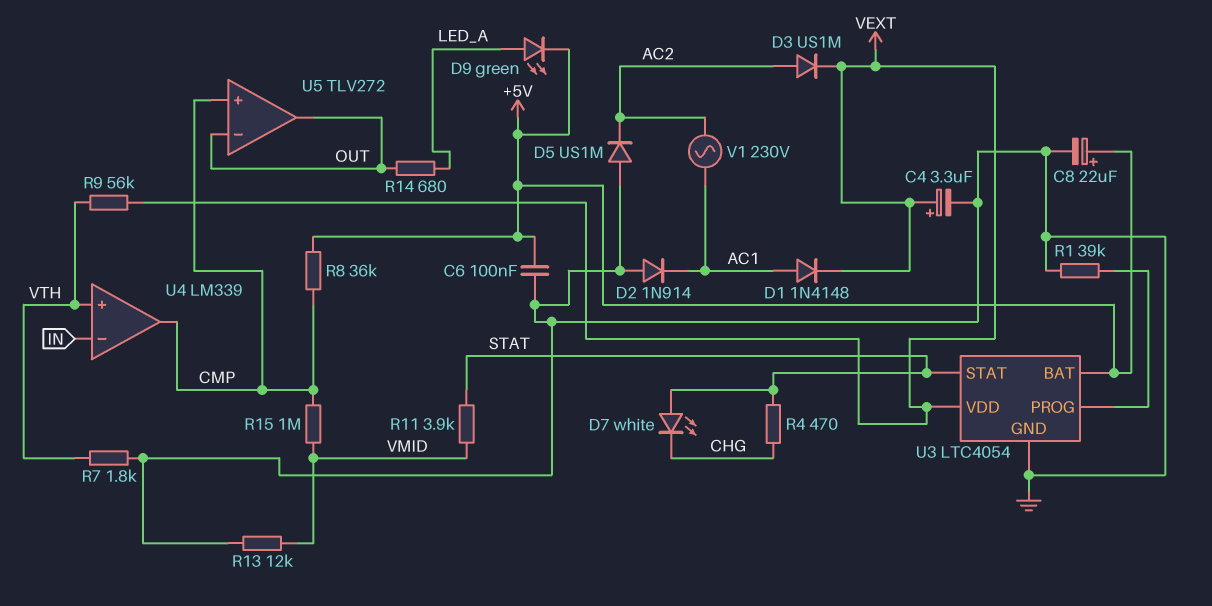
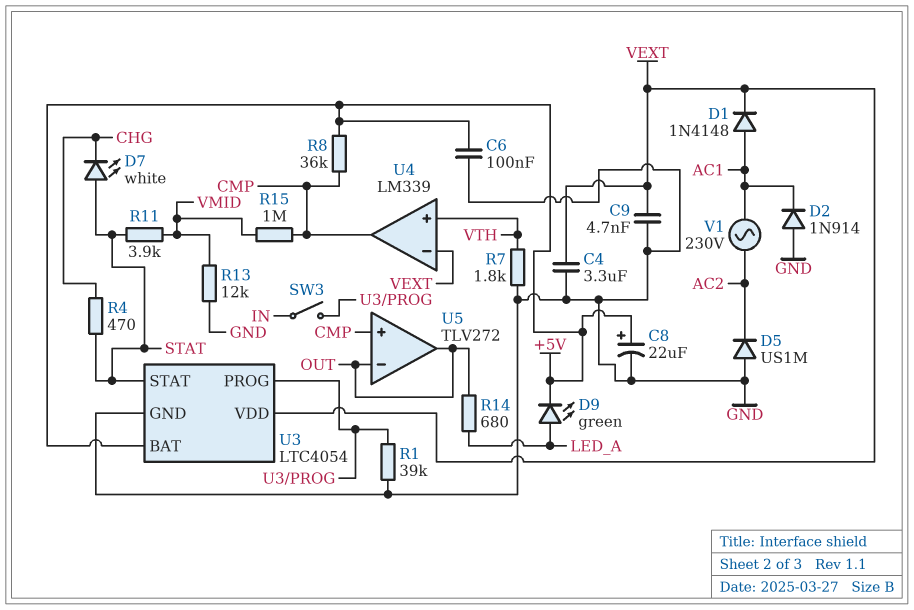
C4: 3.3uF (plus VEXT, minus GND) -> 3.3uF (GND, VEXT)
C9: none -> 4.7nF (GND, VEXT)
D3: diode US1M (A AC2, K VEXT) -> none
R9: 56k (VEXT, VTH) -> none
SW3: none -> switch (IN, U3/PROG)
U4 pin in-: IN -> VEXT

